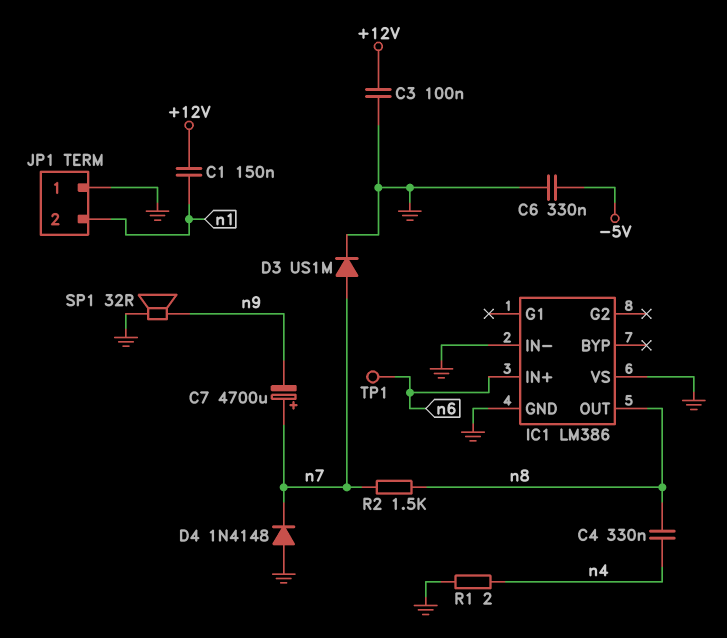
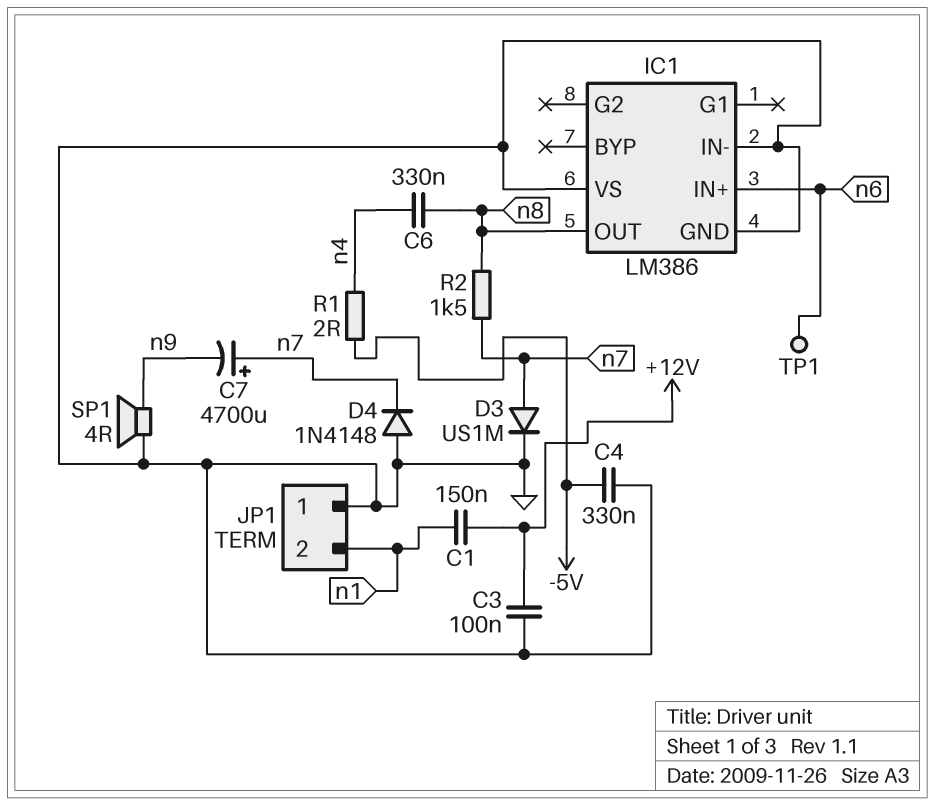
C4: 330nF (n4, n8) -> 330nF (-5V, GND)
C6: 330nF (-5V, GND) -> 330nF (n4, n8)
R1: 2 (GND, n4) -> 2 (-5V, n4)
SP1: speaker 32R (GND, n9) -> speaker 4R (GND, n9)

